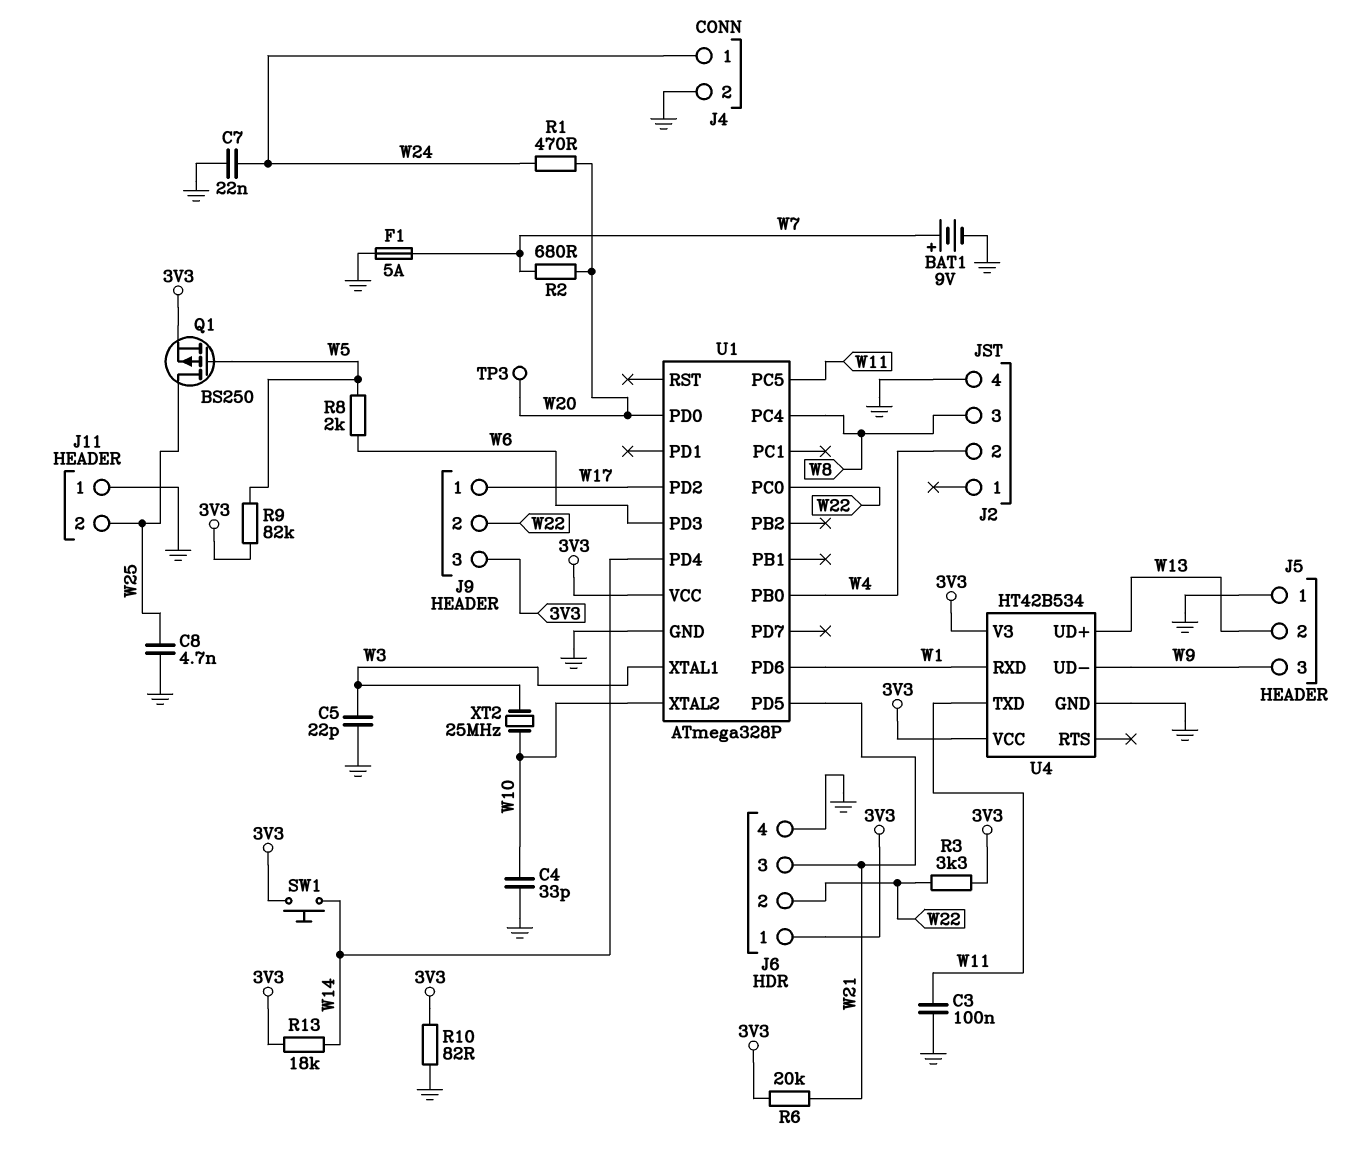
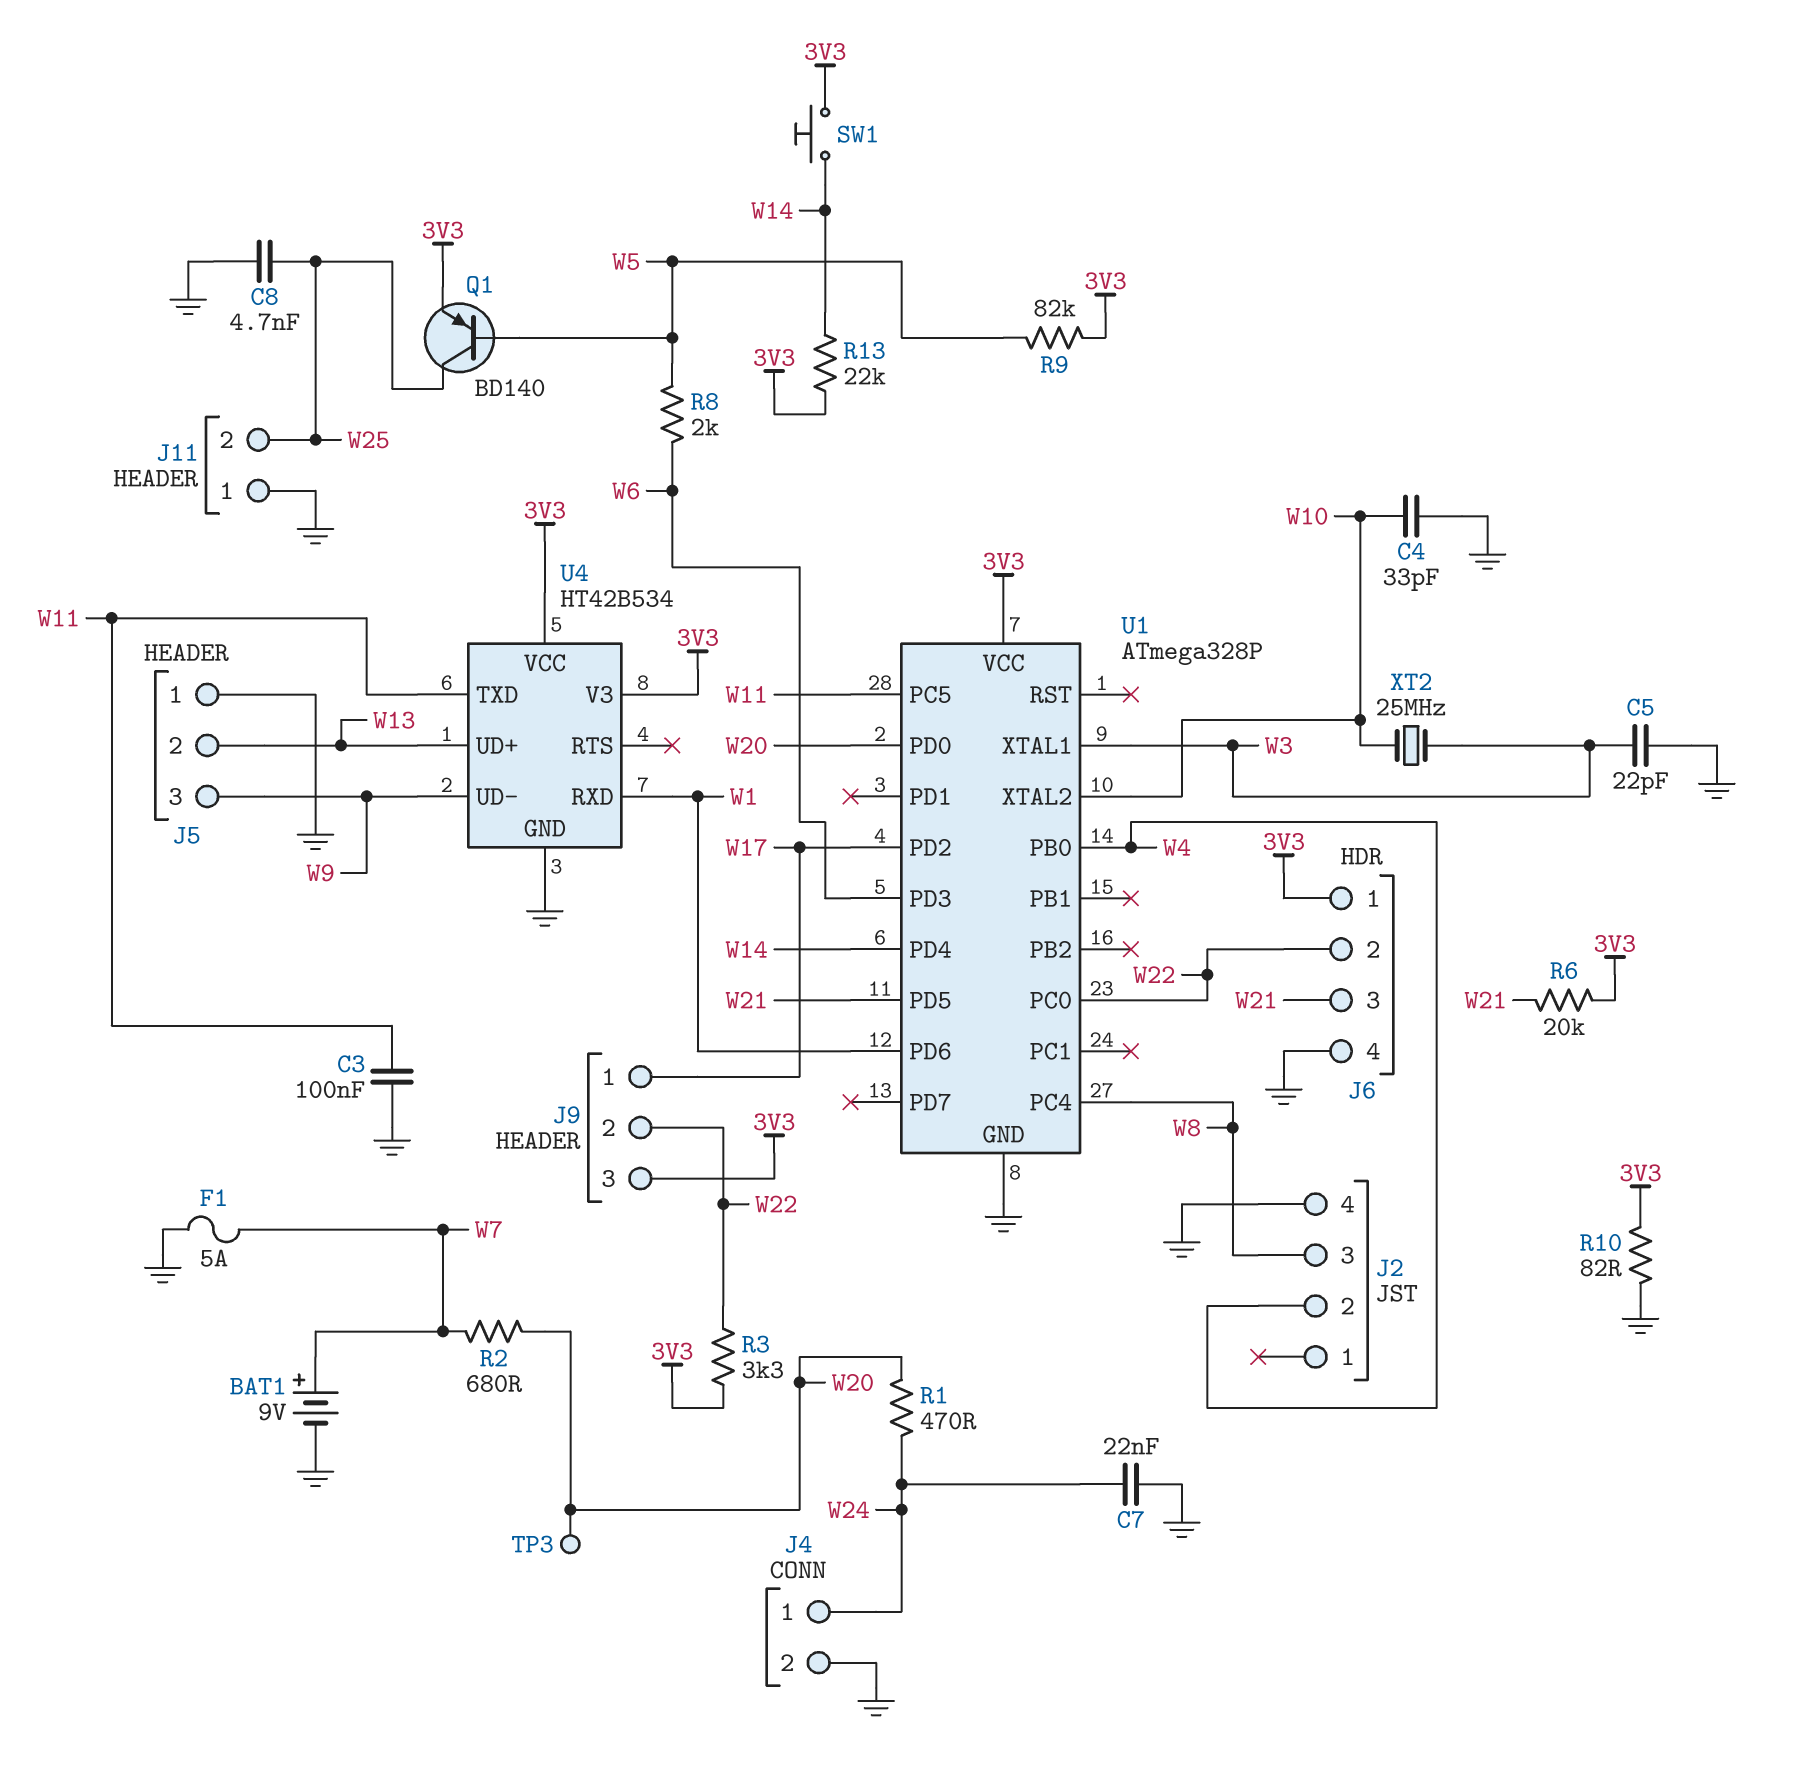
Q1: PMOS BS250 (G W5, D W25, S 3V3) -> PNP BD140 (B W5, C W25, E 3V3)
R13: 18k (3V3, W14) -> 22k (3V3, W14)

